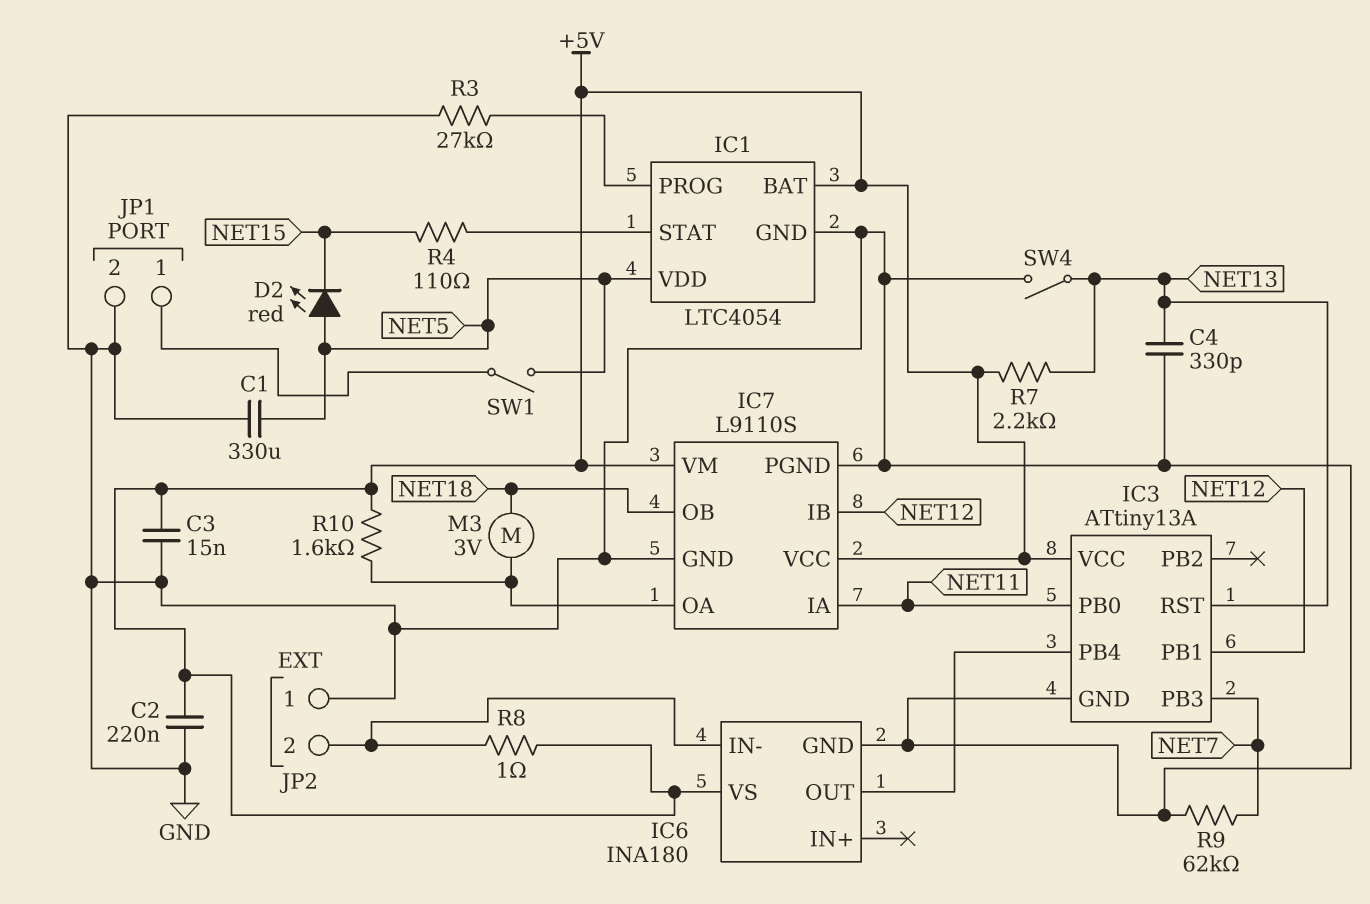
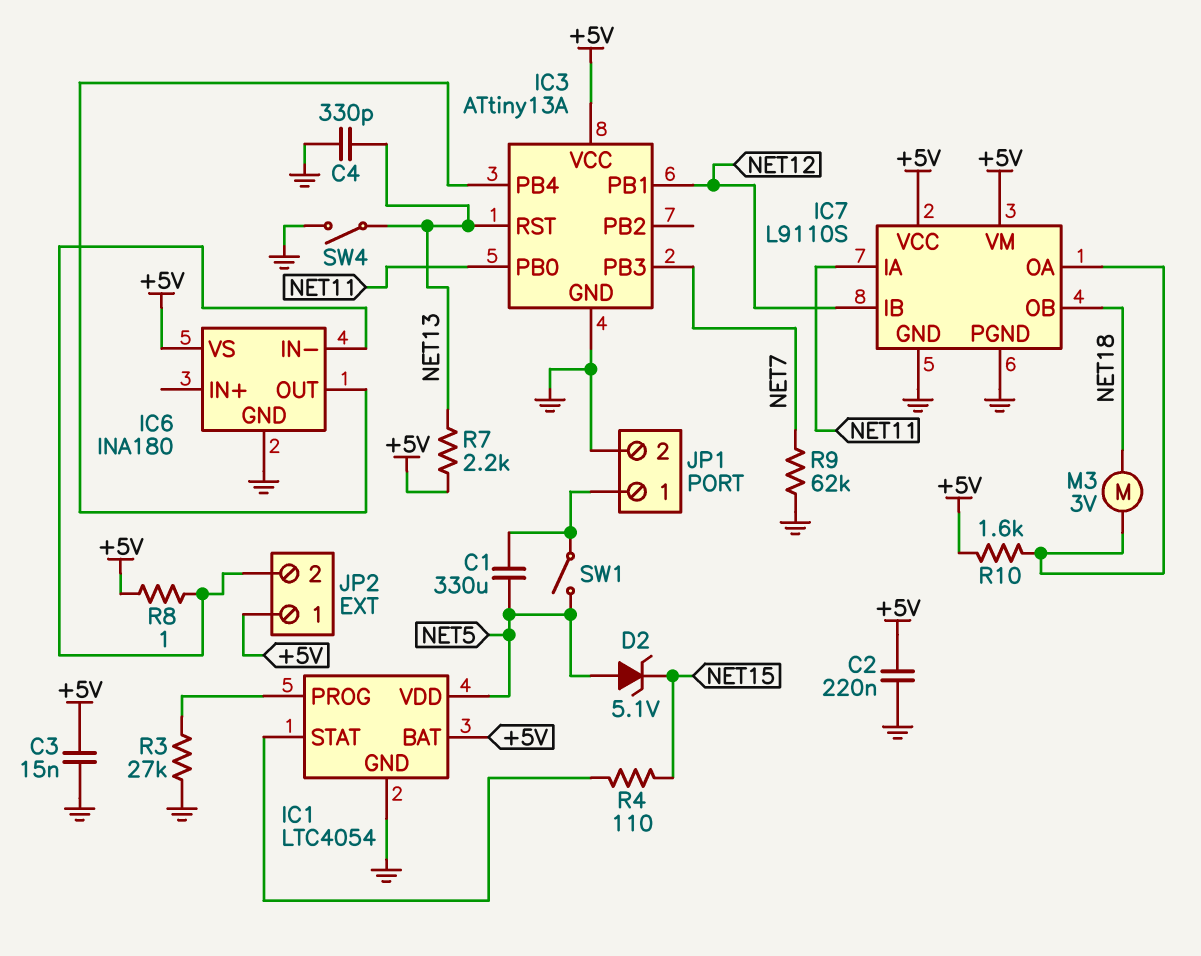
C1: 330uF (GND, NET5) -> 330uF (JP1/1, NET5)
D2: LED red (A NET5, K NET15) -> zener 5.1V (A NET5, K NET15)
JP2 pin 1: GND -> +5V

